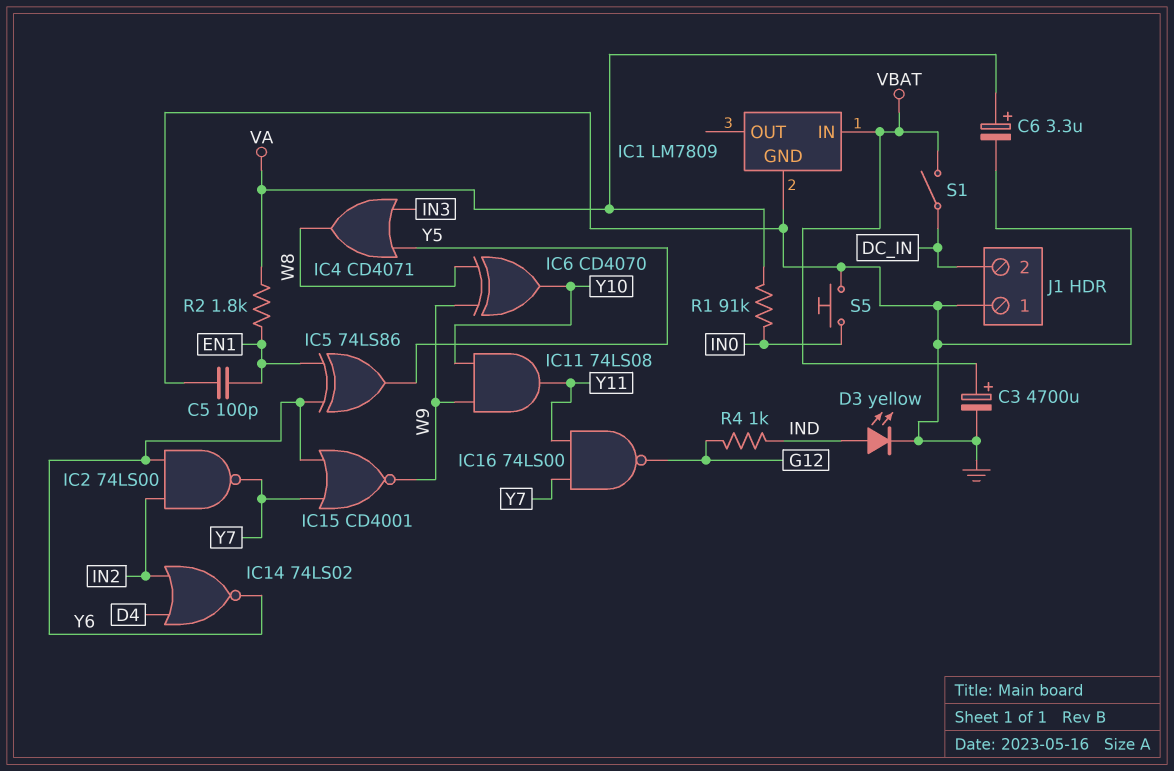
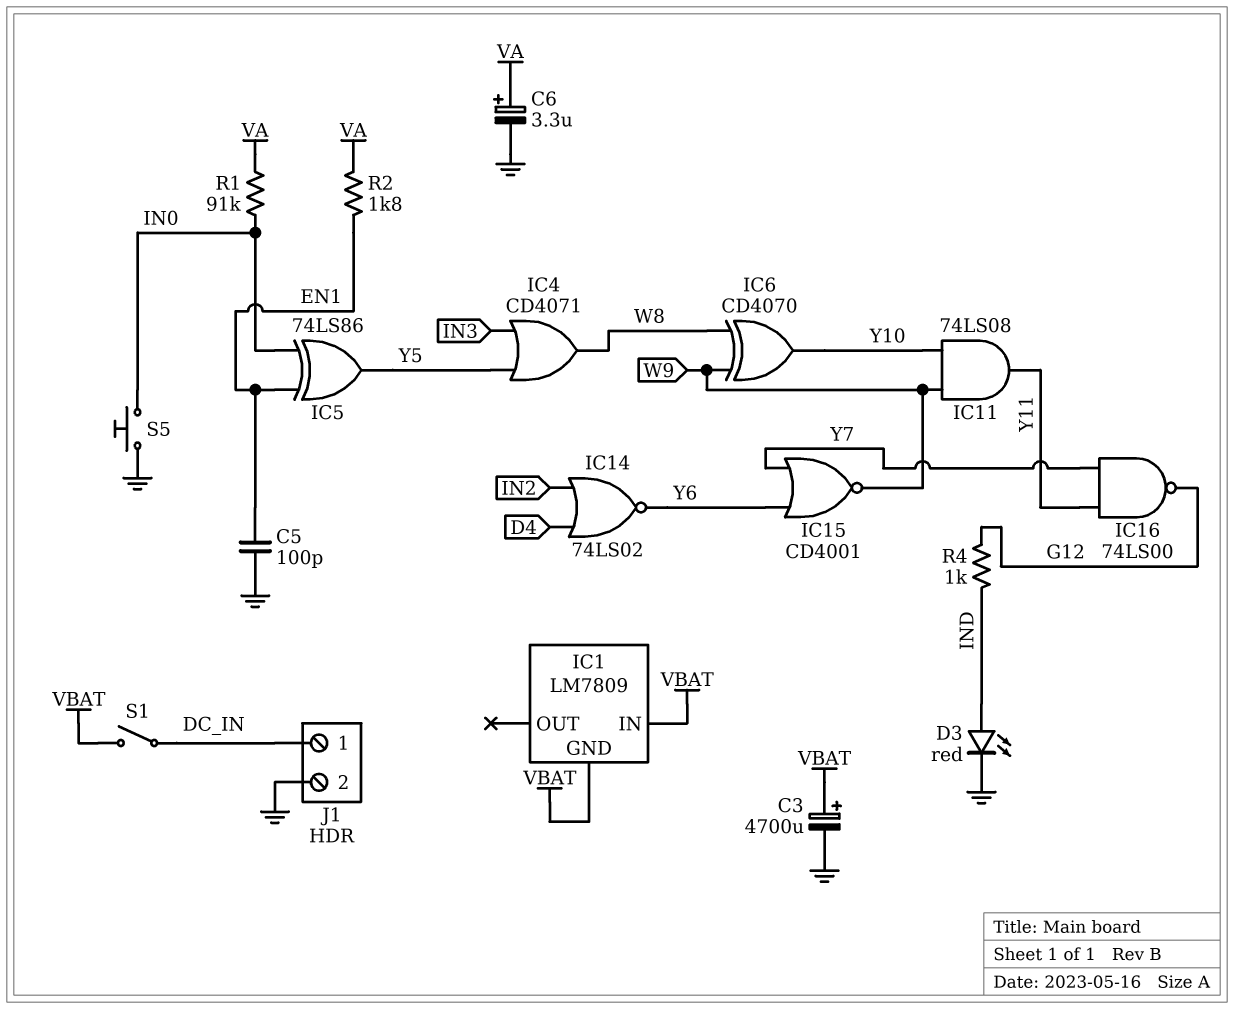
D3: LED yellow (A IND, K GND) -> LED red (A IND, K GND)
IC1 pin GND: GND -> VBAT
IC2: NAND 74LS00 (in IN2, in Y6, out Y7) -> none
IC5: XOR 74LS86 (in EN1, in Y6, out Y5) -> XOR 74LS86 (in EN1, in IN0, out Y5)
J1 pin 1: GND -> DC_IN
J1 pin 2: DC_IN -> GND

